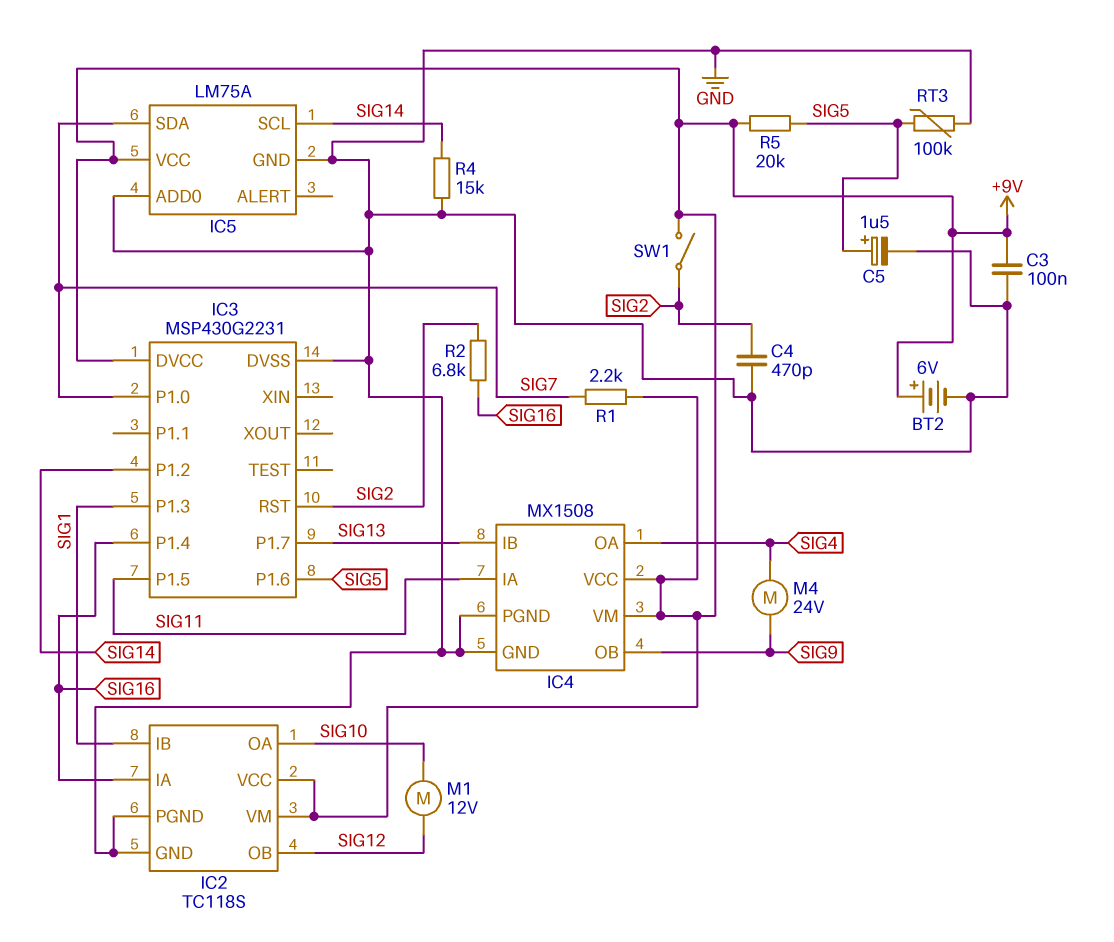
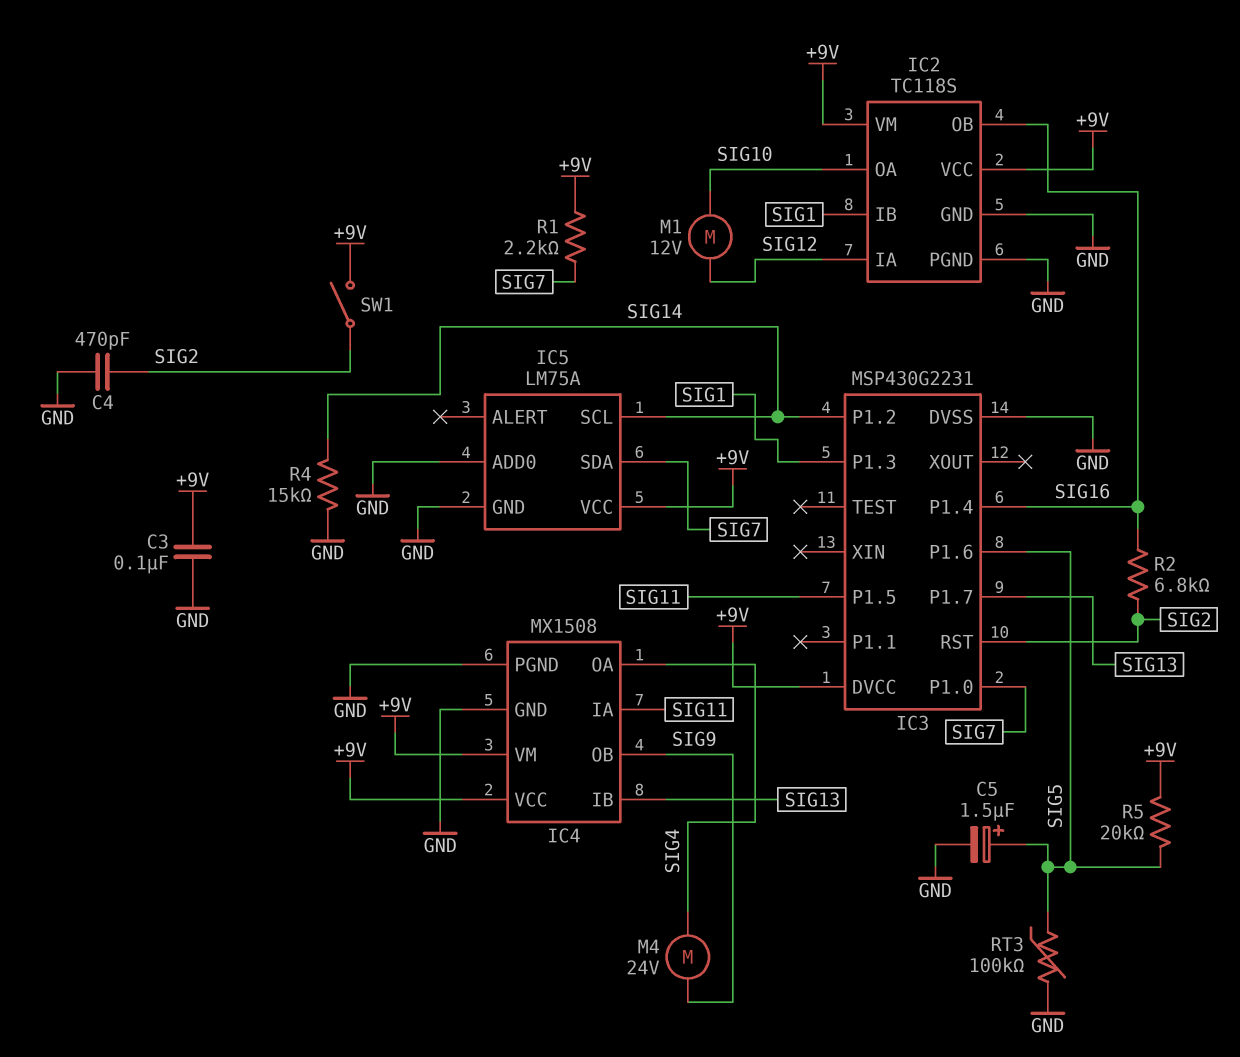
BT2: 6V (plus +9V, minus GND) -> none
IC2 pin IA: SIG16 -> SIG12
IC2 pin OB: SIG12 -> SIG16

